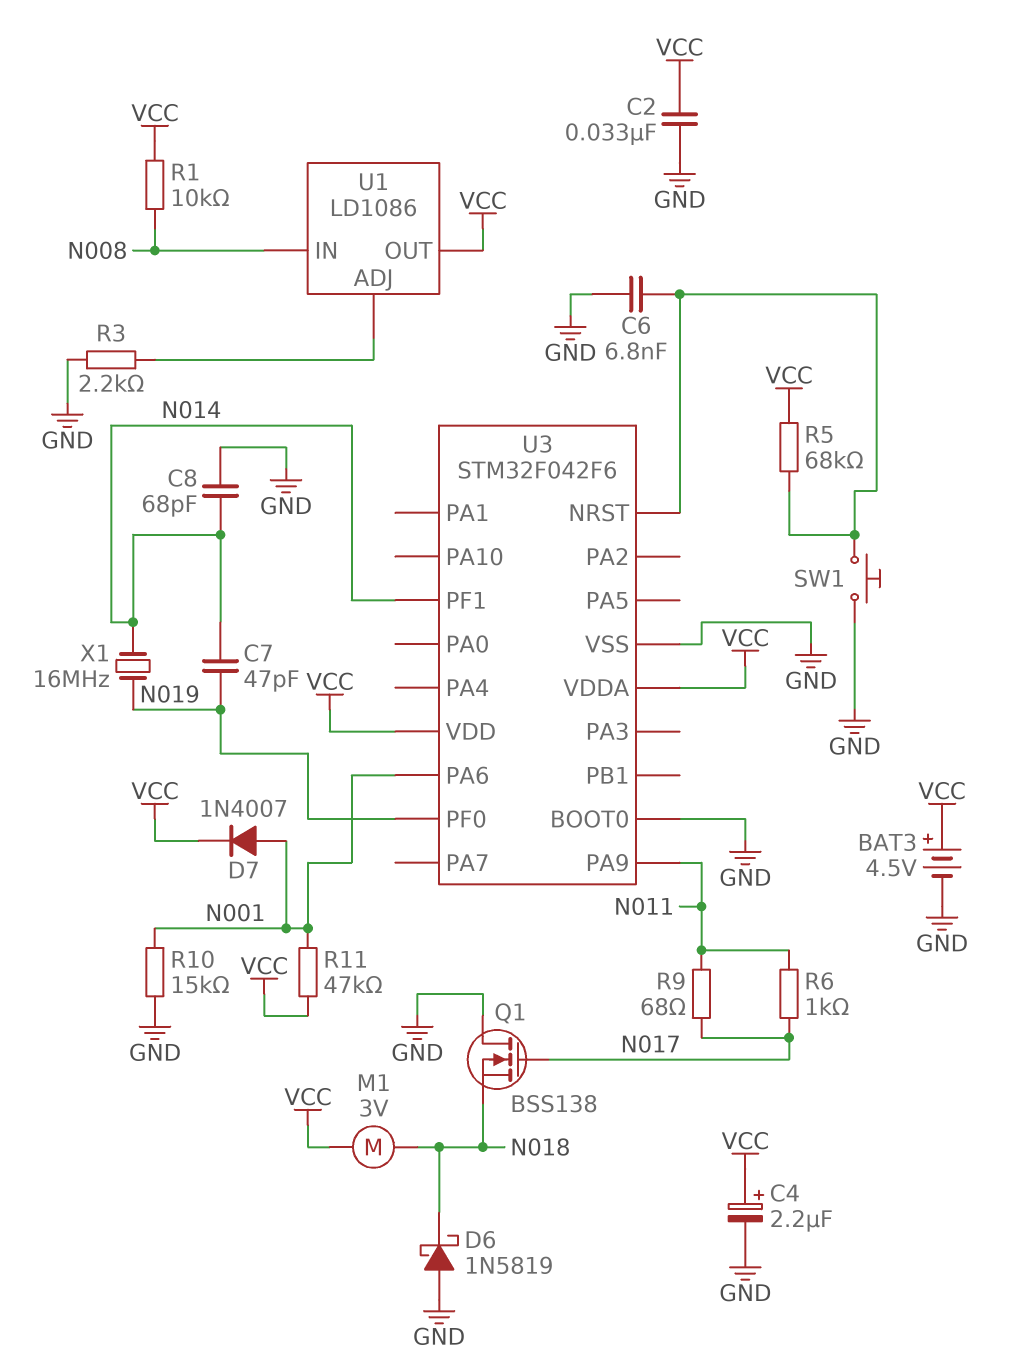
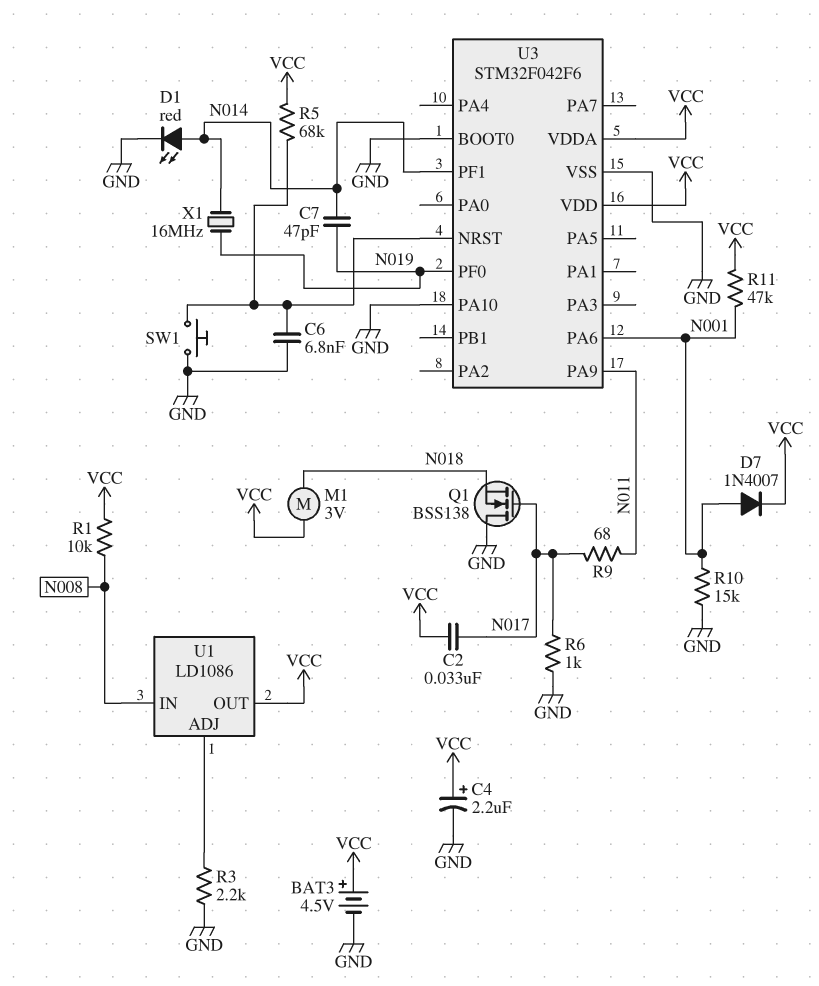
C2: 33nF (GND, VCC) -> 33nF (N017, VCC)
C8: 68pF (GND, N014) -> none
D1: none -> LED red (A N014, K GND)
D6: schottky 1N5819 (A GND, K N018) -> none
R6: 1k (N011, N017) -> 1k (GND, N017)
U3 pin PA10: none -> GND

